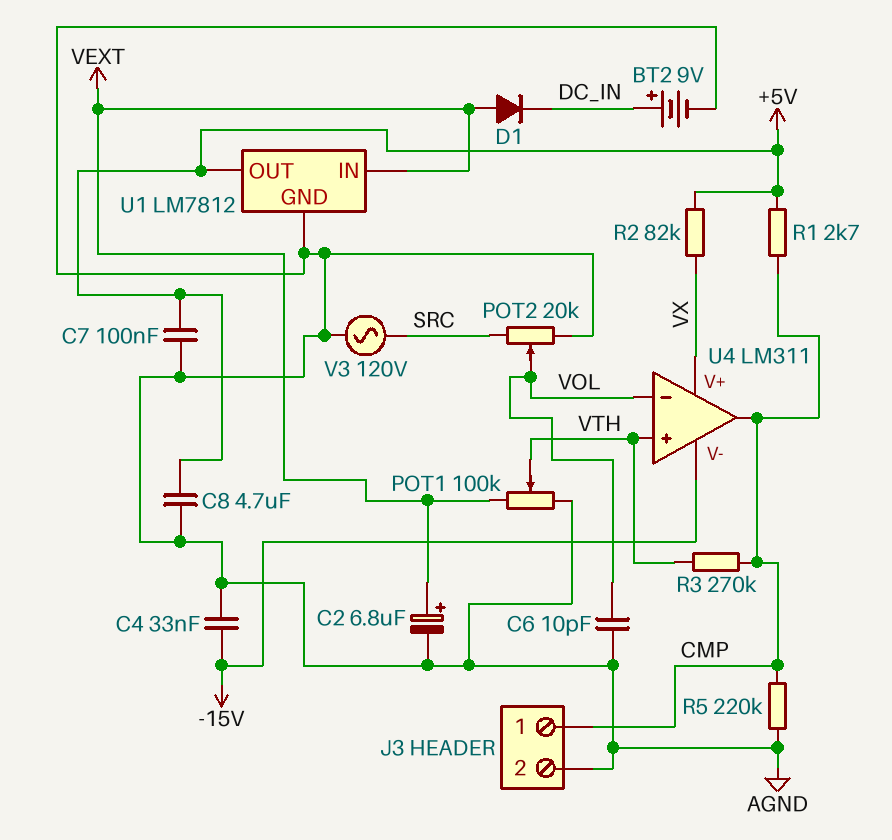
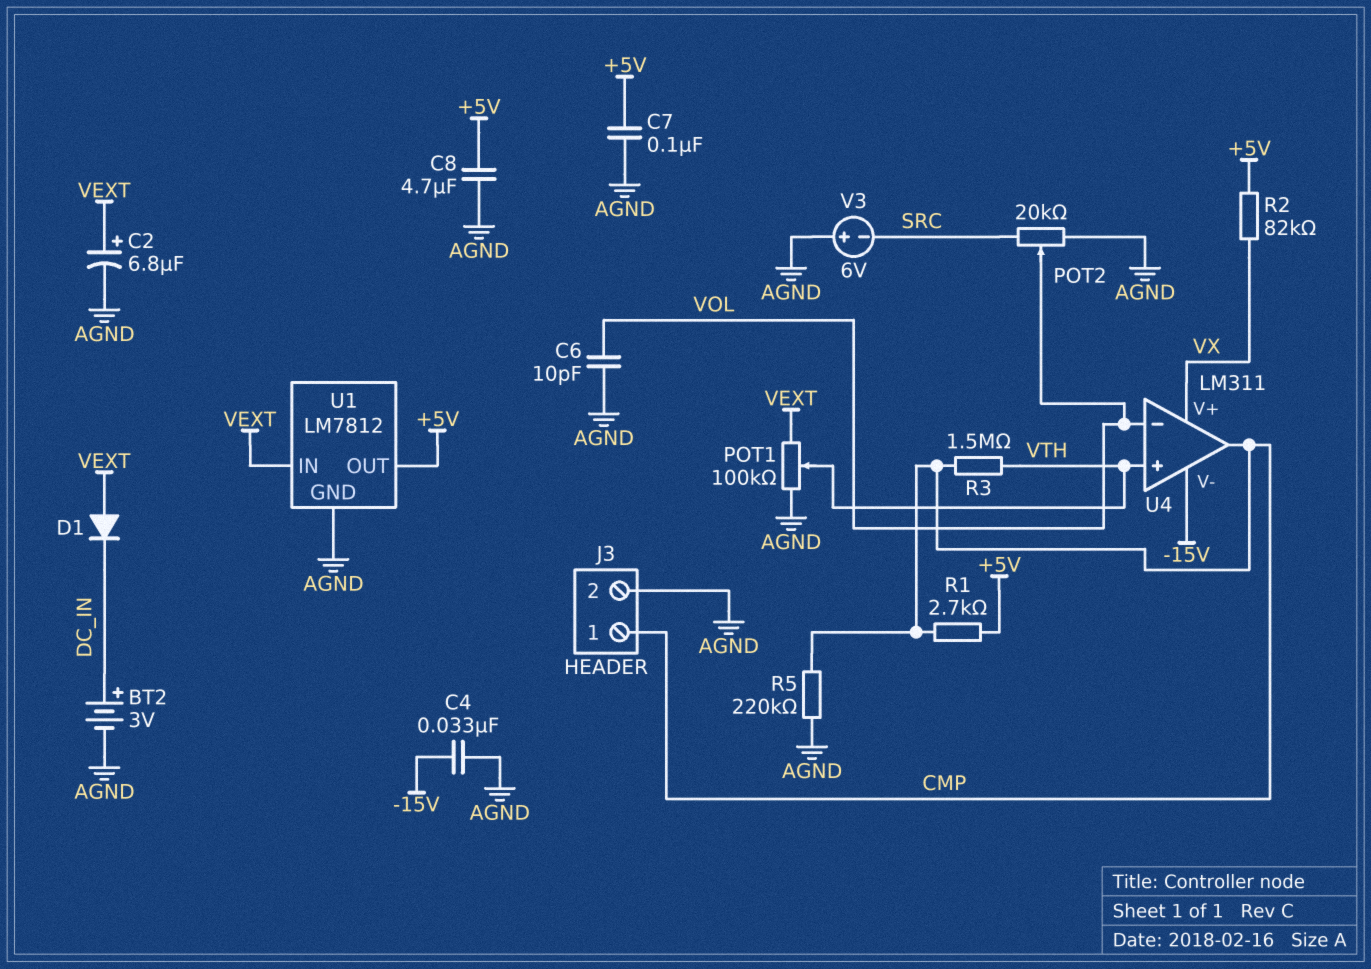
BT2: 9V (plus DC_IN, minus AGND) -> 3V (plus DC_IN, minus AGND)
R3: 270k (CMP, VTH) -> 1.5M (CMP, VTH)
V3: AC 120V (AGND, SRC) -> 6V (plus AGND, minus SRC)

